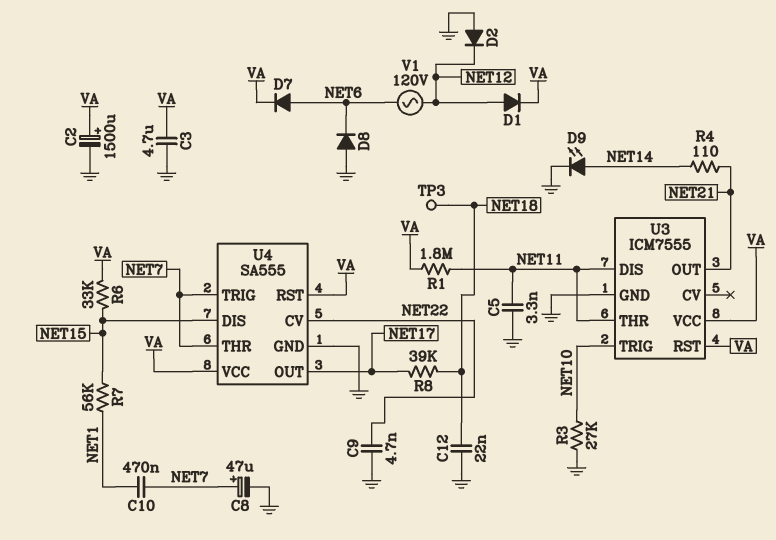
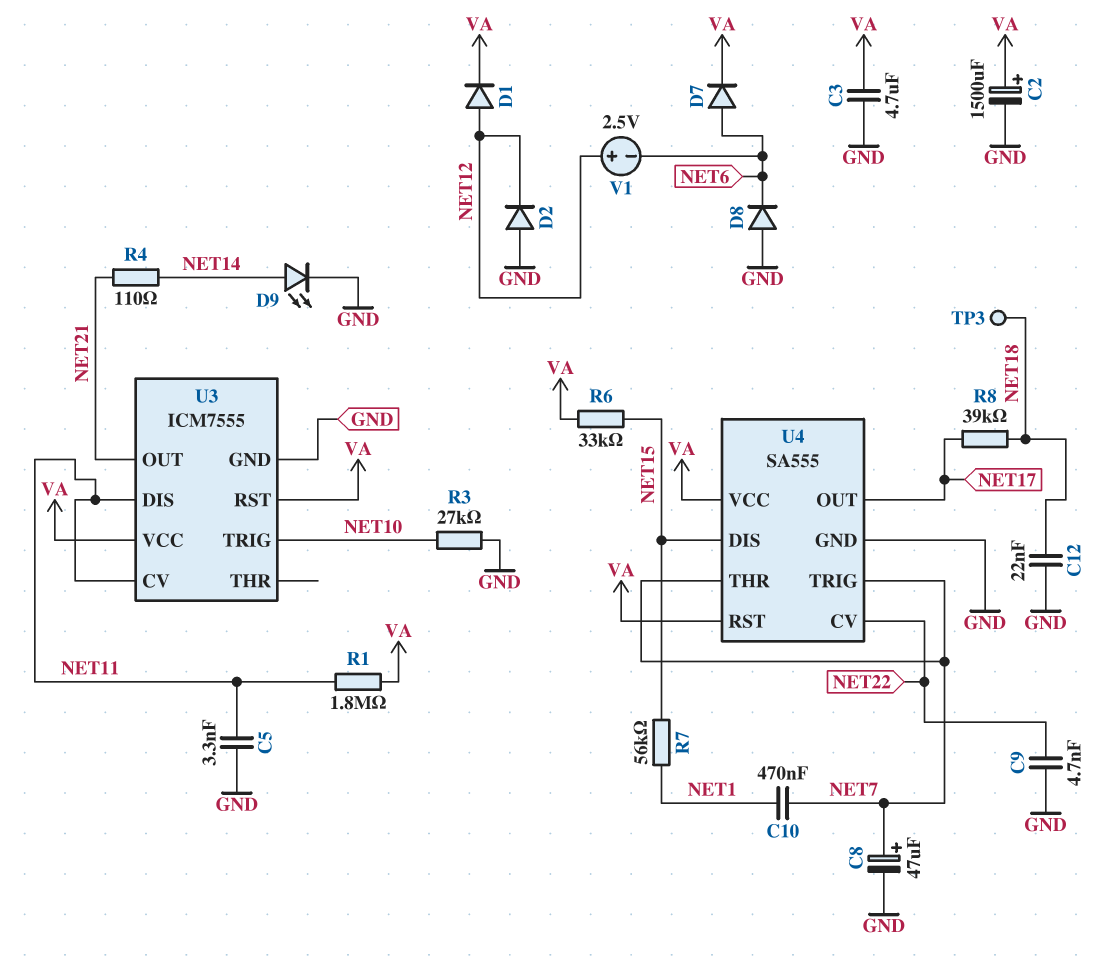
U3 pin CV: none -> NET11
U3 pin THR: NET11 -> none
V1: AC 120V (NET6, NET12) -> 2.5V (plus NET12, minus NET6)

